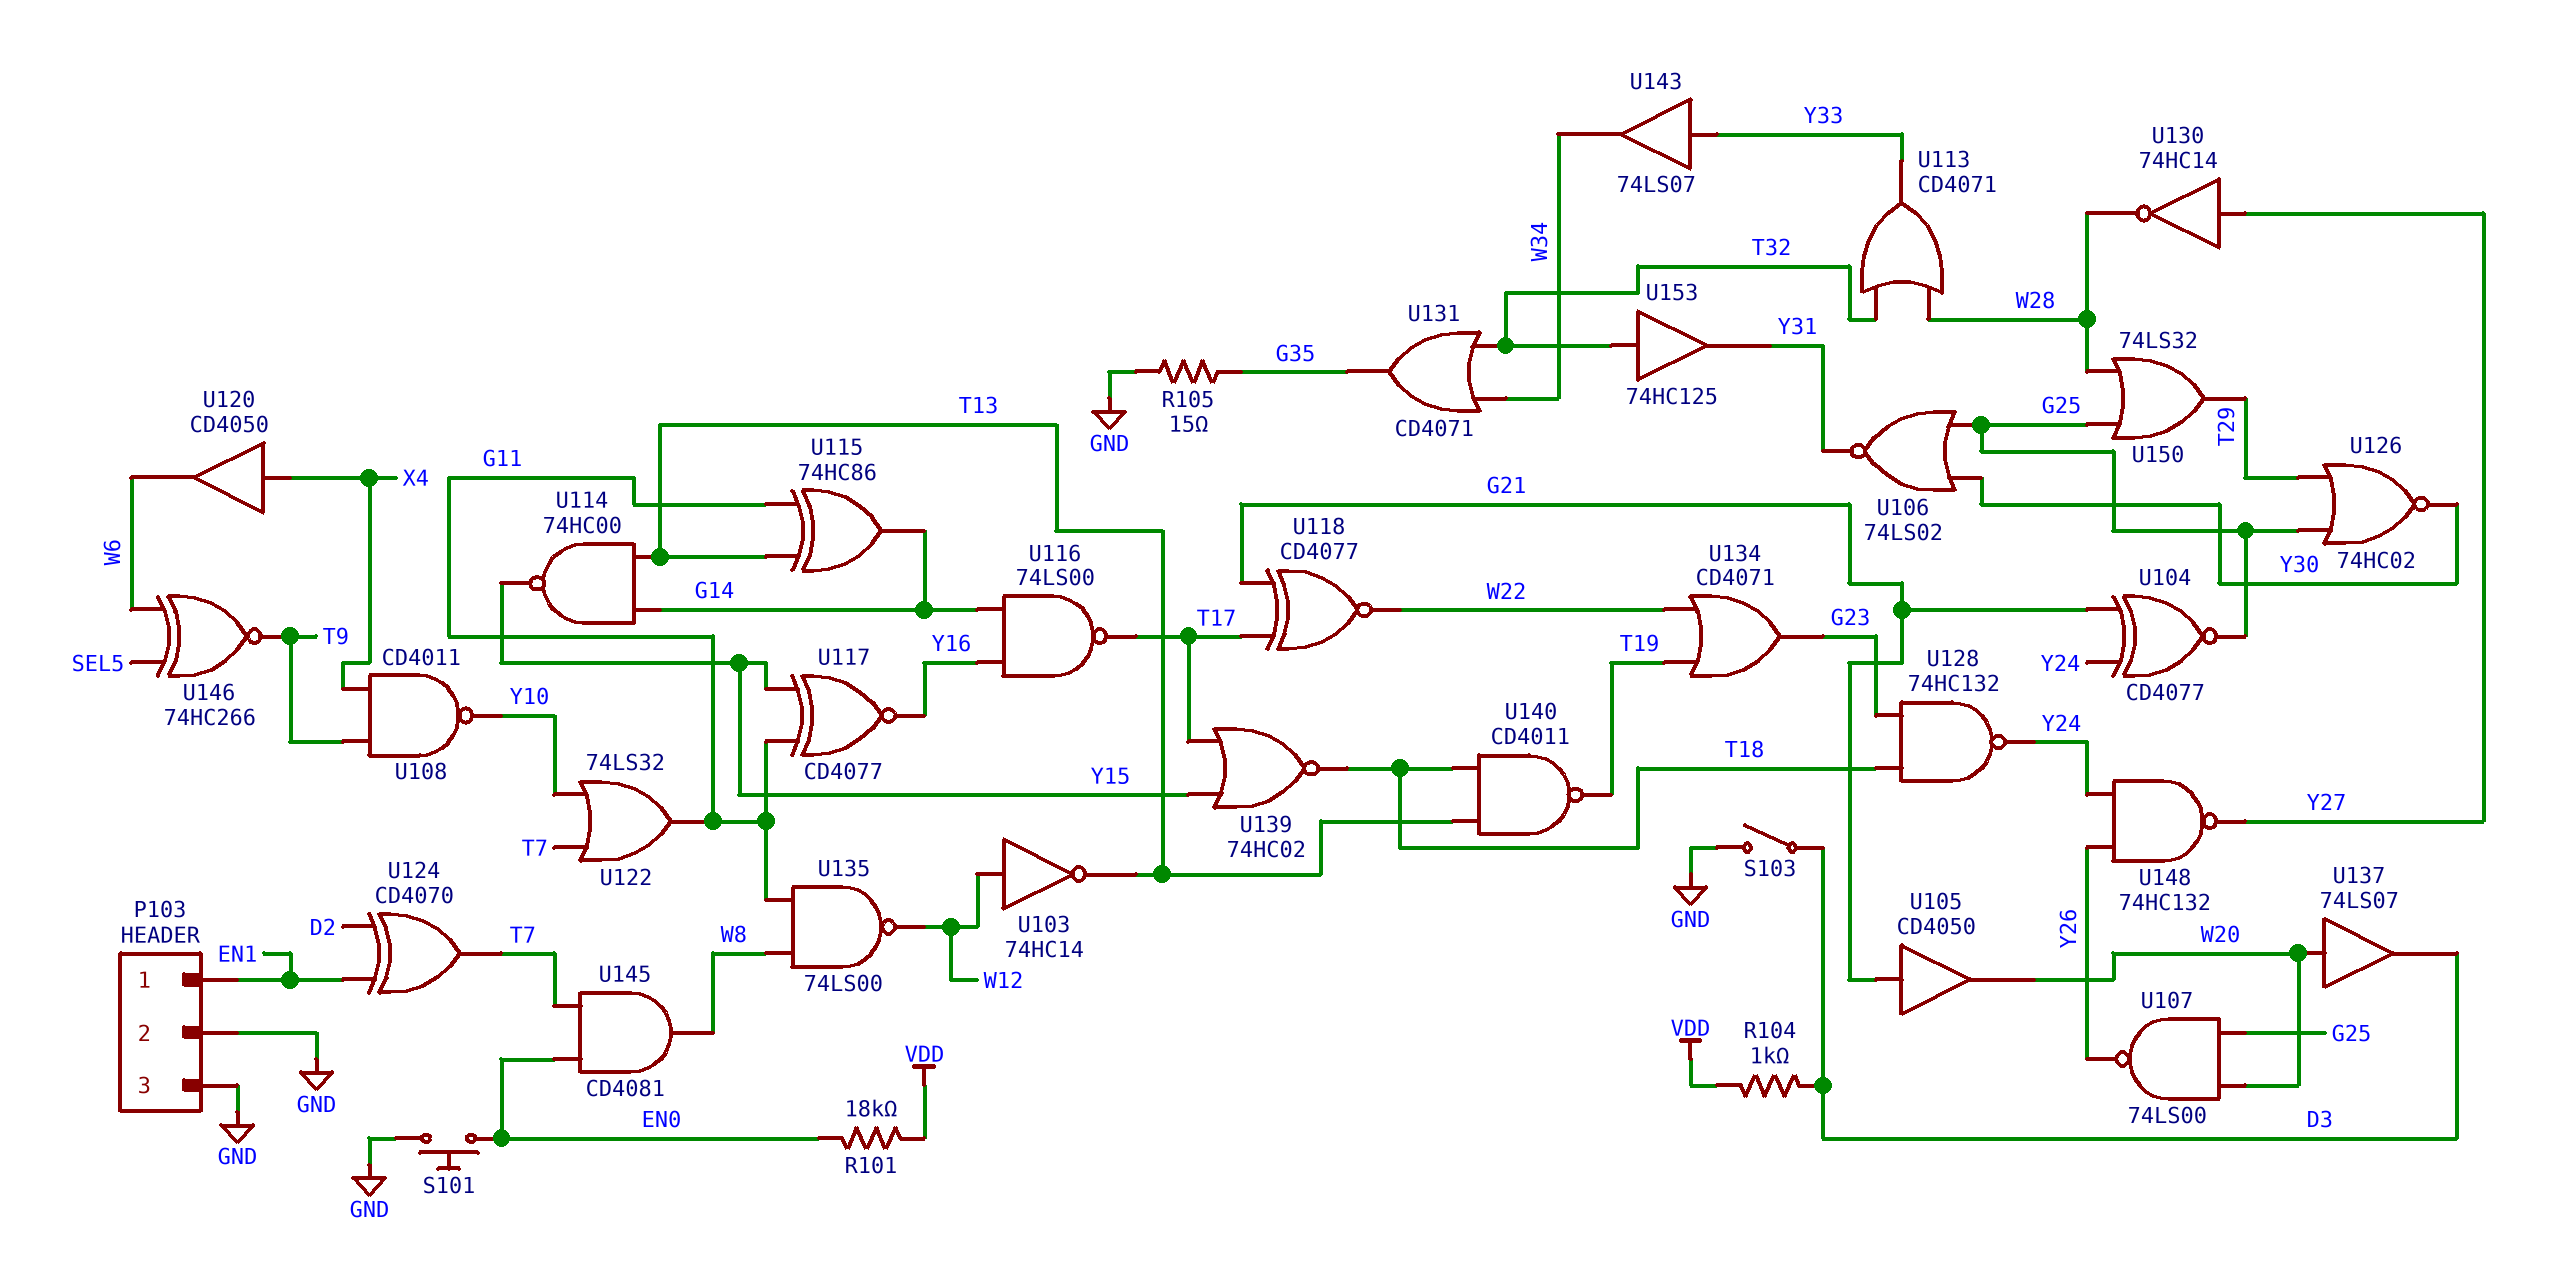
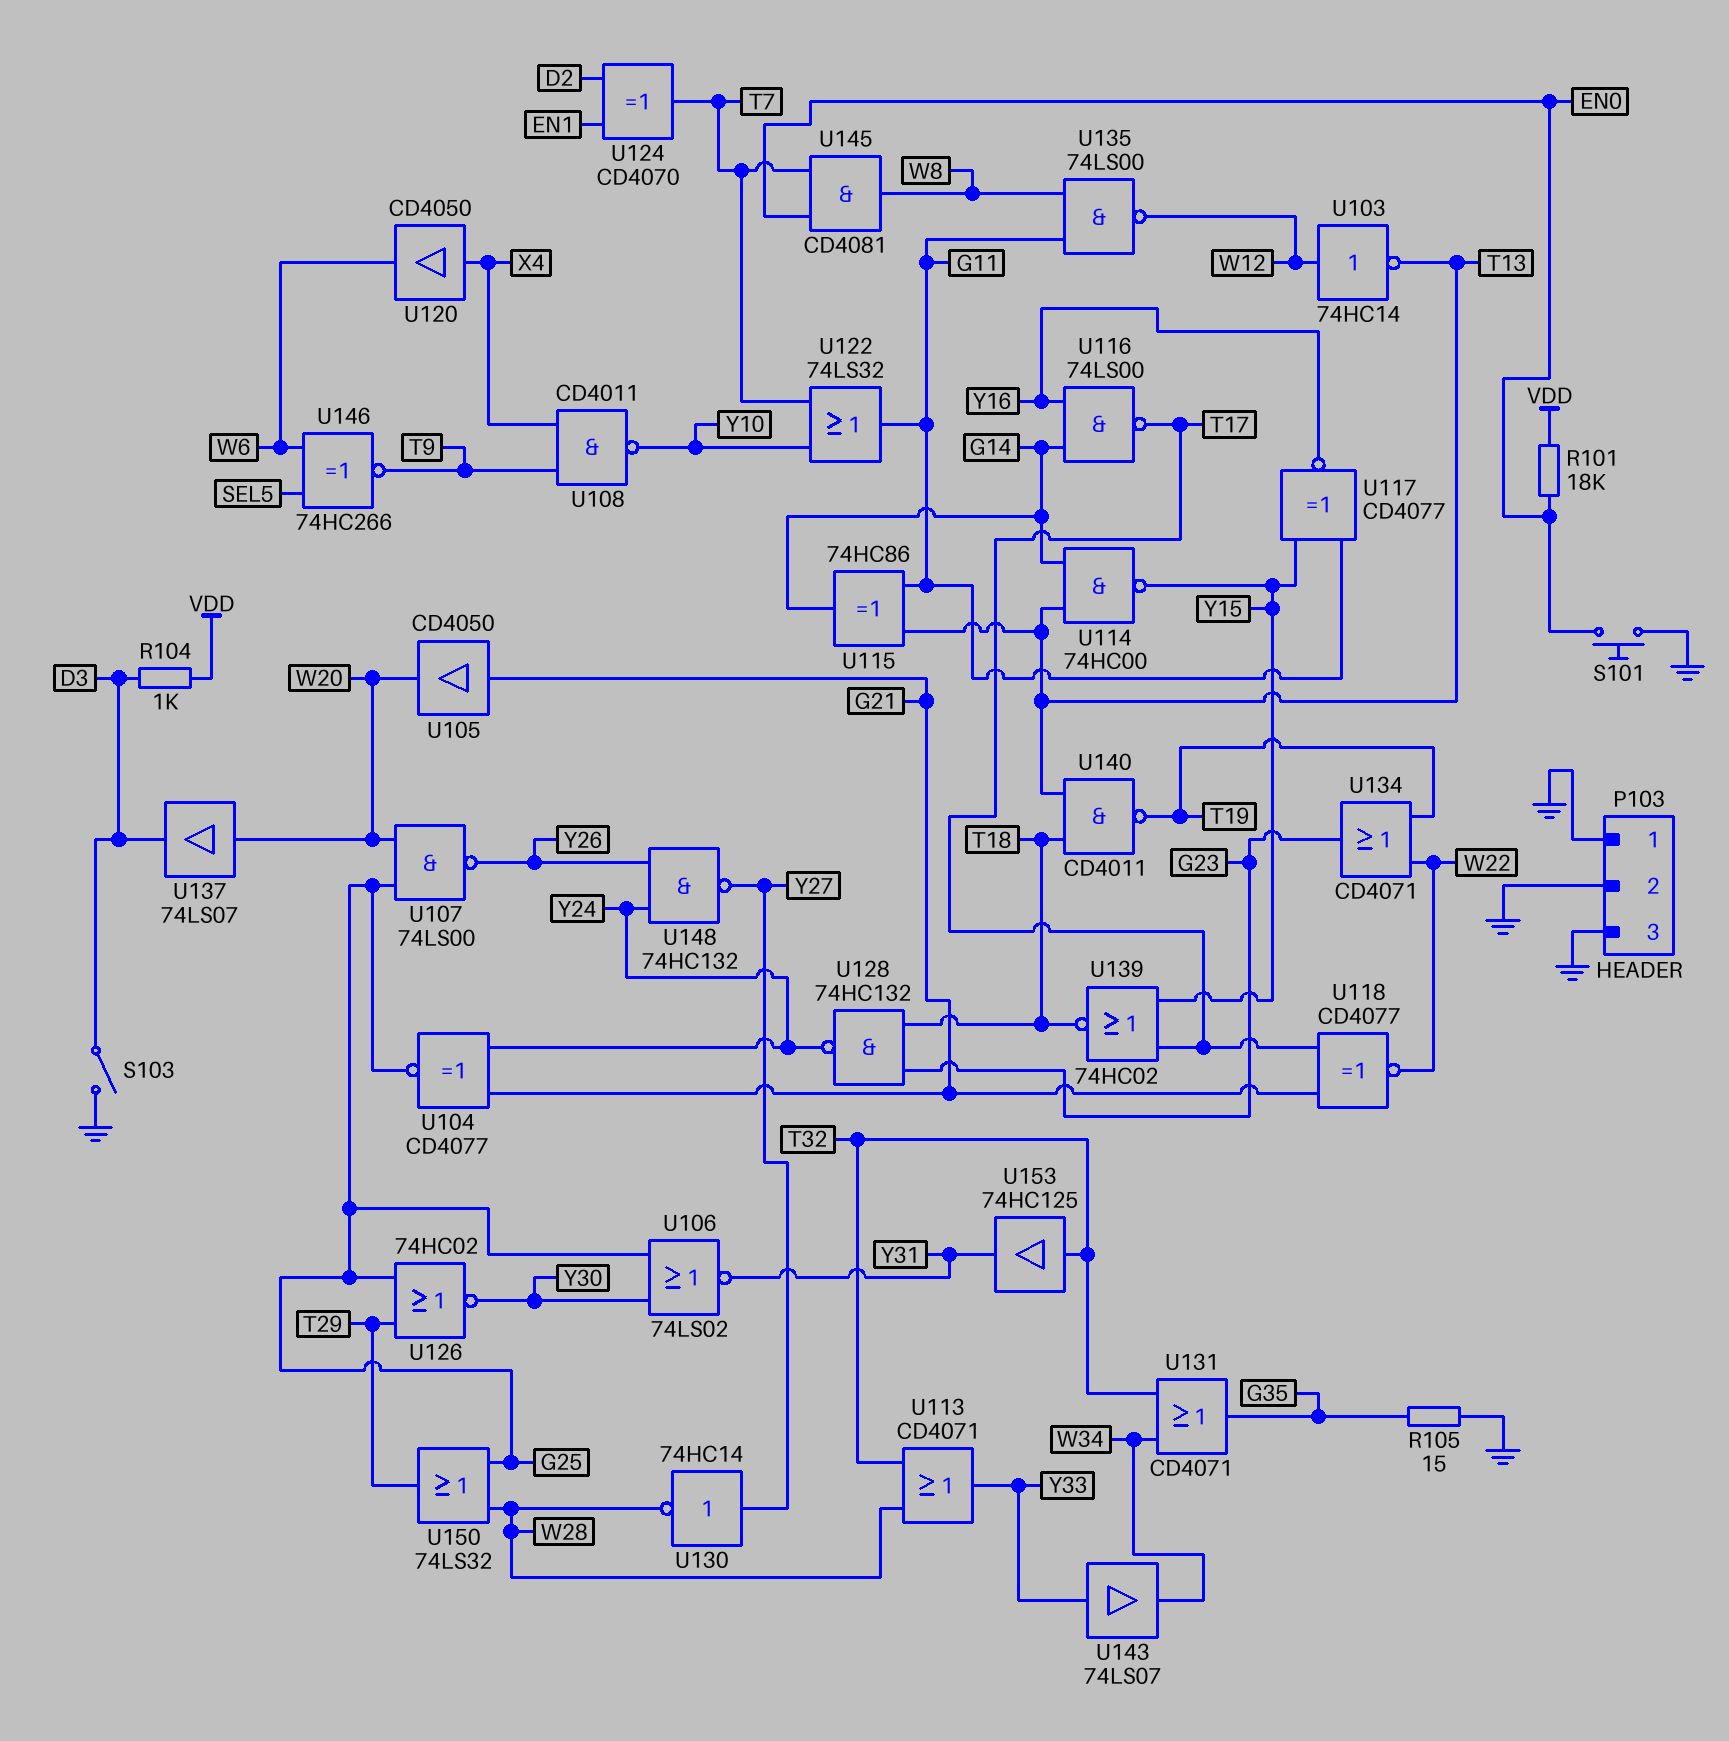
P103 pin 1: EN1 -> GND

